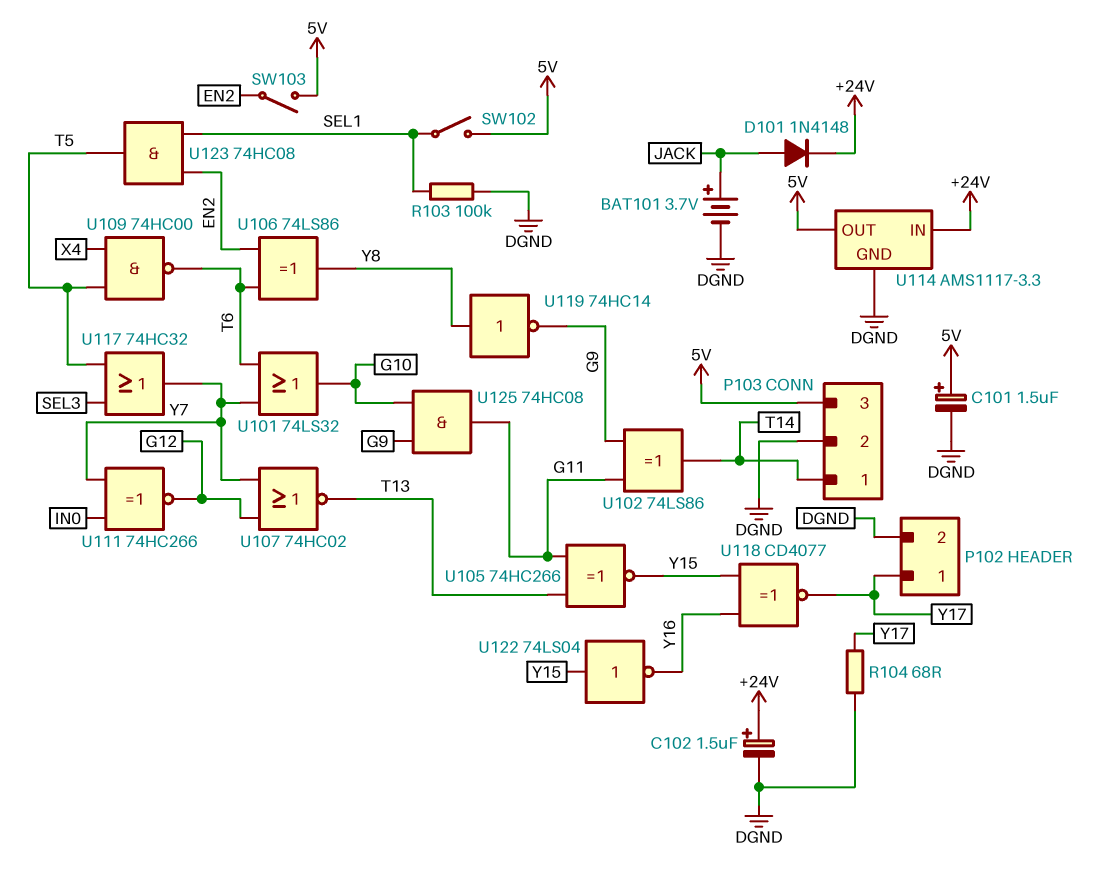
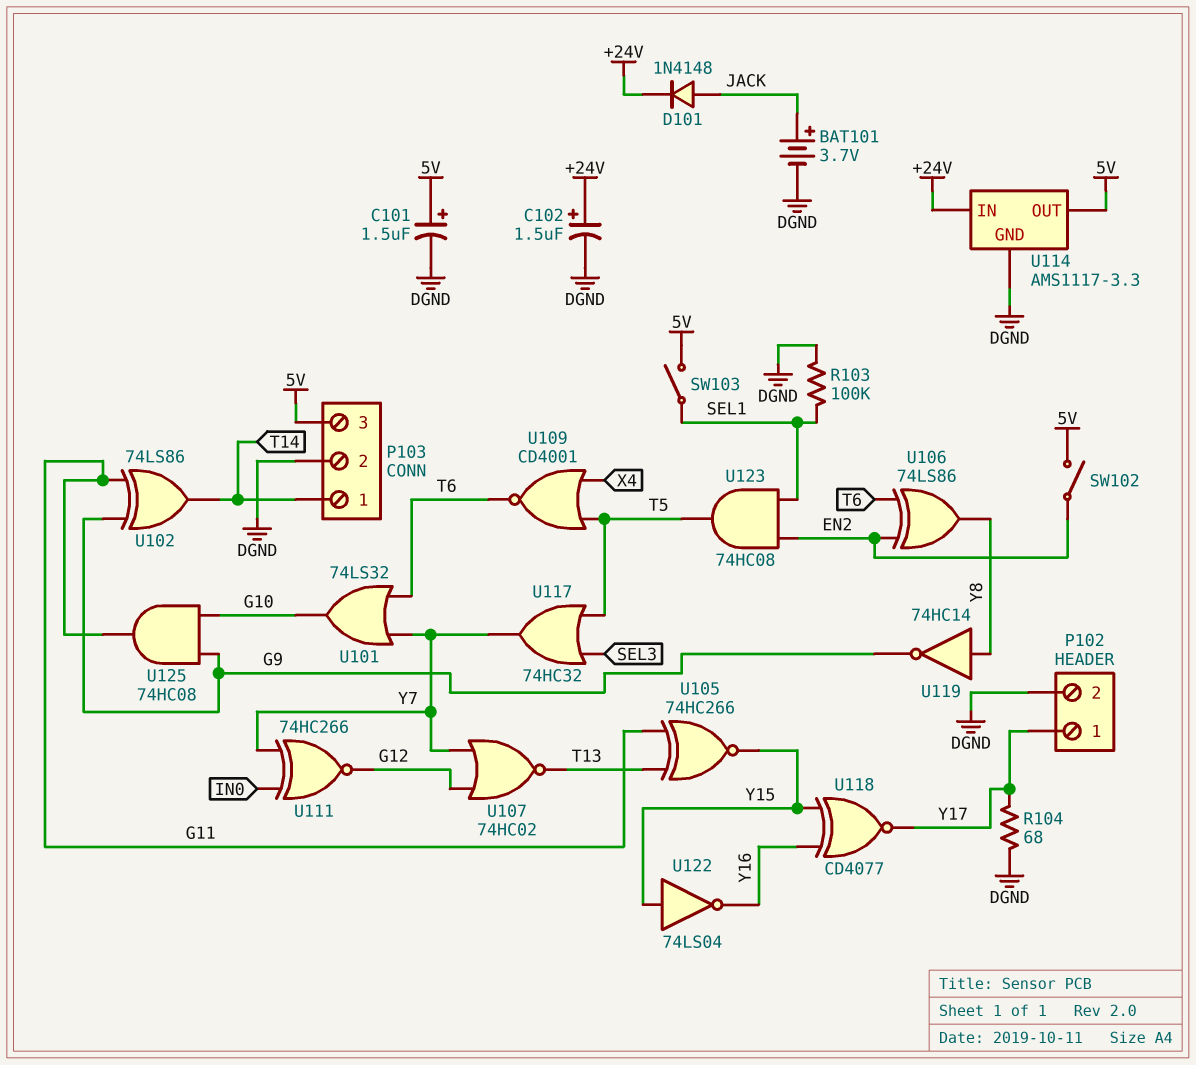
SW102: switch (5V, SEL1) -> switch (5V, EN2)
SW103: switch (5V, EN2) -> switch (5V, SEL1)
U109: NAND 74HC00 (in T5, in X4, out T6) -> NOR CD4001 (in T5, in X4, out T6)

